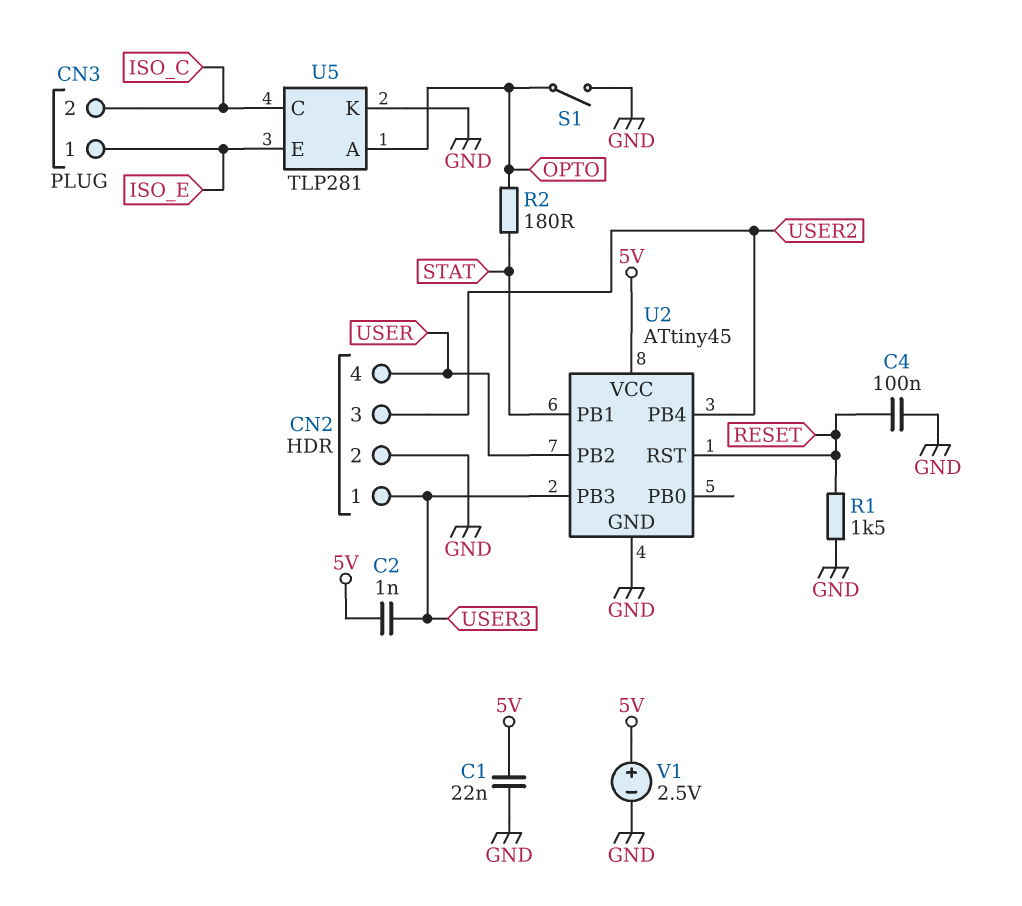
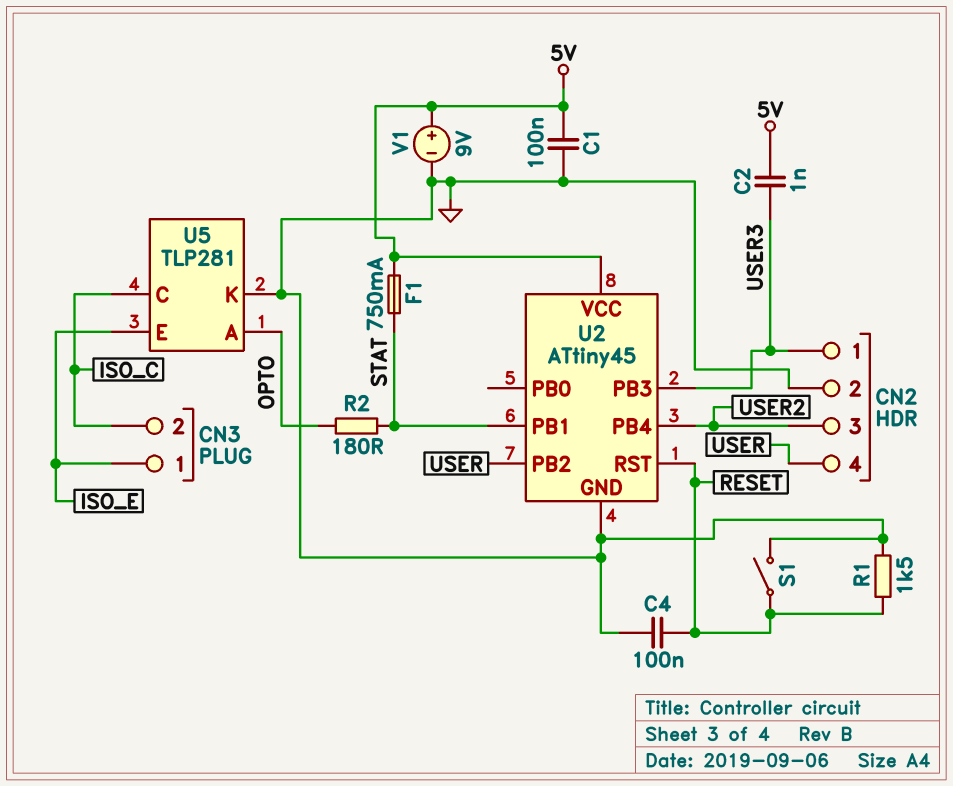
C1: 22nF (5V, GND) -> 100nF (5V, GND)
F1: none -> 750mA (5V, STAT)
S1: switch (GND, OPTO) -> switch (GND, RESET)
V1: 2.5V (plus 5V, minus GND) -> 9V (plus 5V, minus GND)

